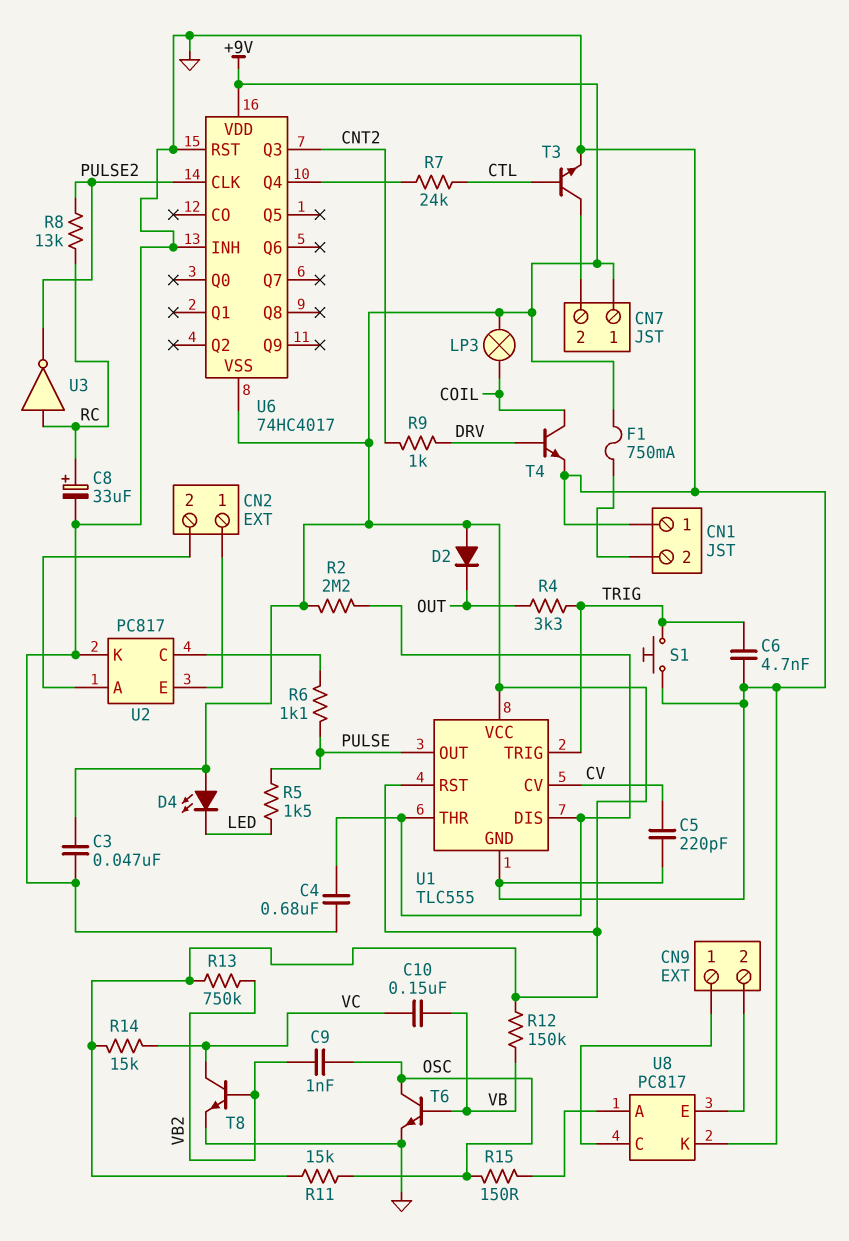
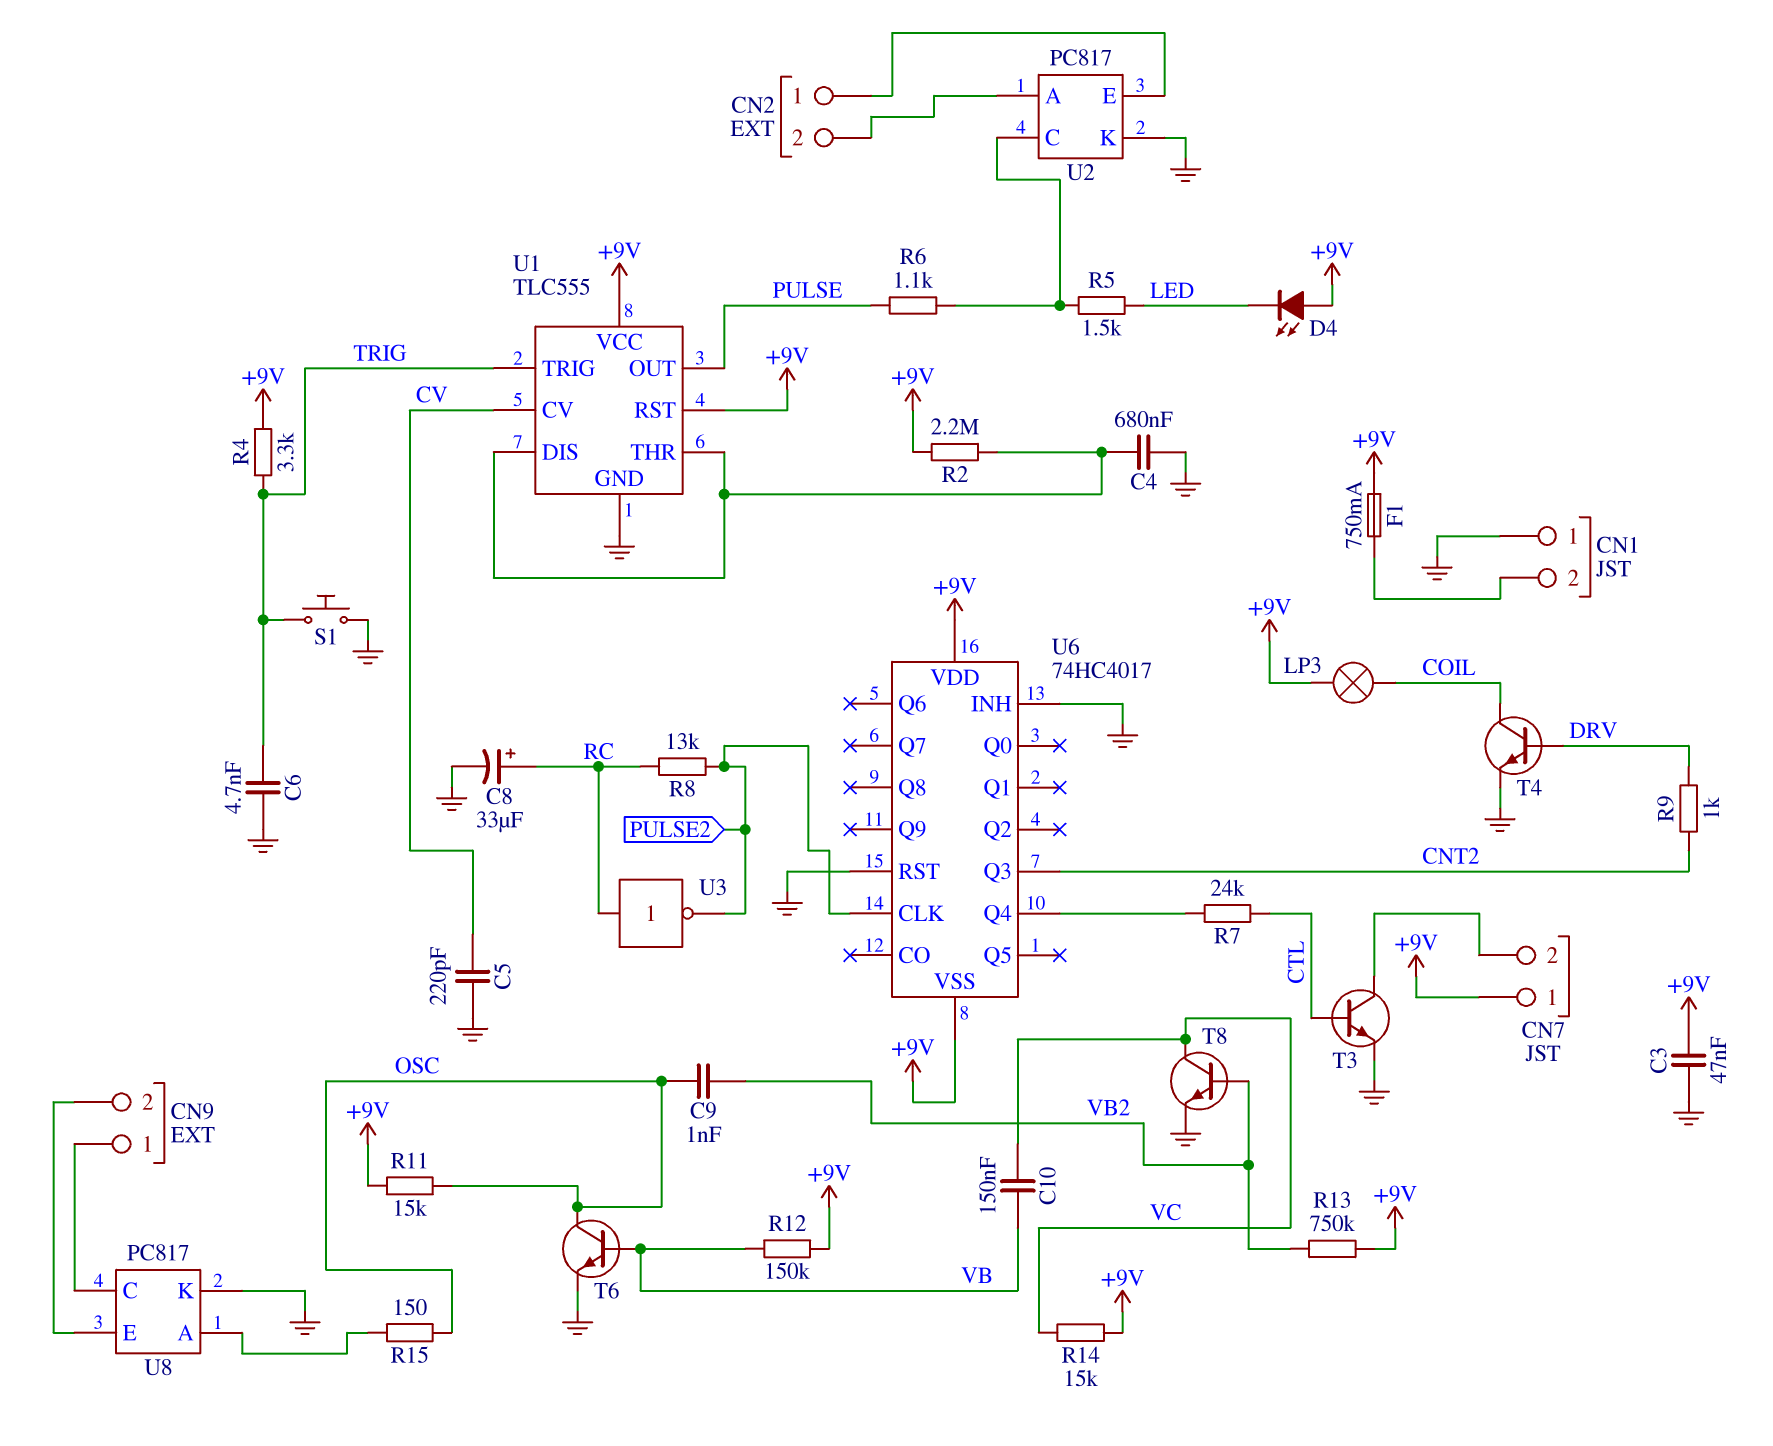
D2: diode (A +9V, K OUT) -> none
R4: 3.3k (OUT, TRIG) -> 3.3k (+9V, TRIG)
R5: 1.5k (LED, PULSE) -> 1.5k (LED, U2/C)

